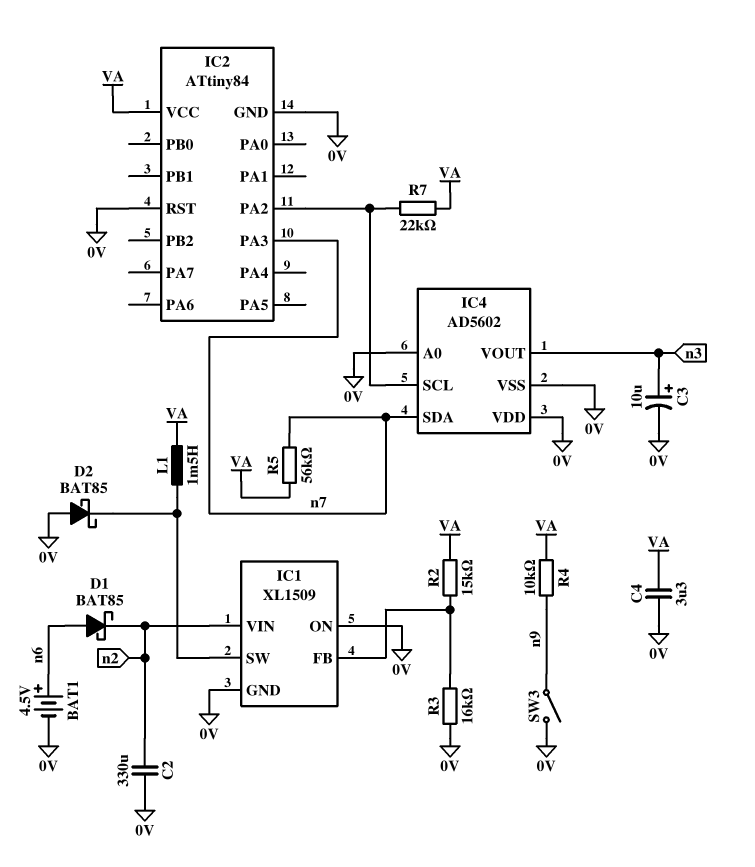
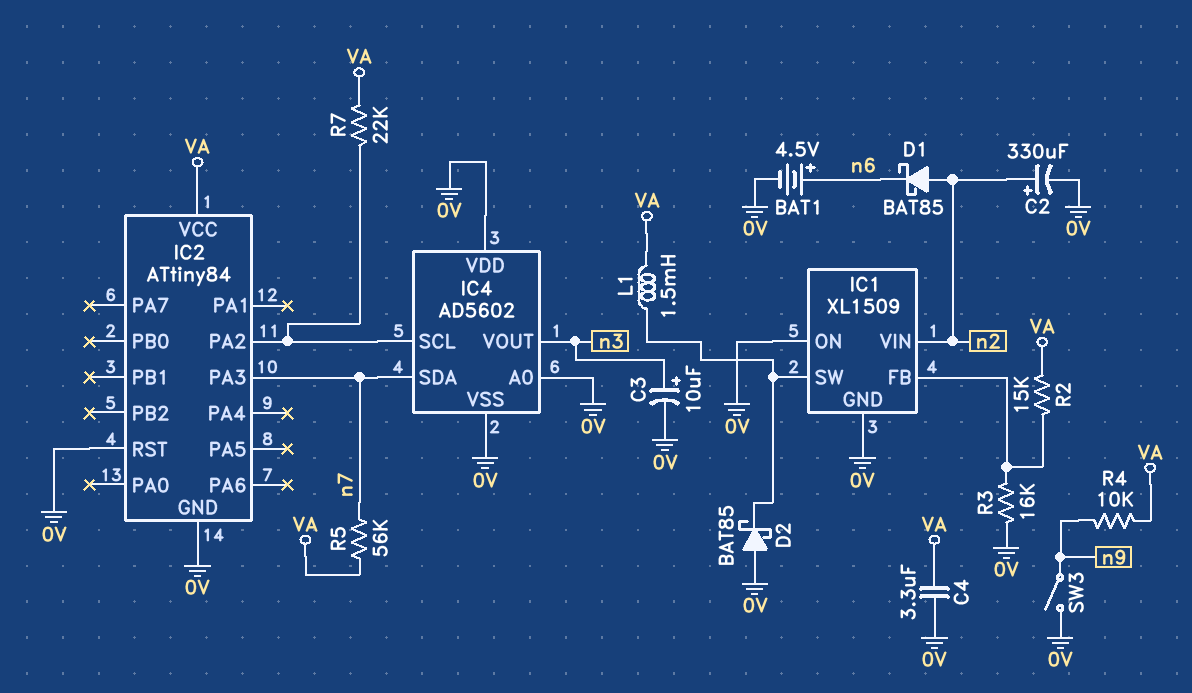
C2: 330uF (0V, n2) -> 330uF (plus n2, minus 0V)
D1: schottky BAT85 (A n6, K n2) -> schottky BAT85 (A n2, K n6)

